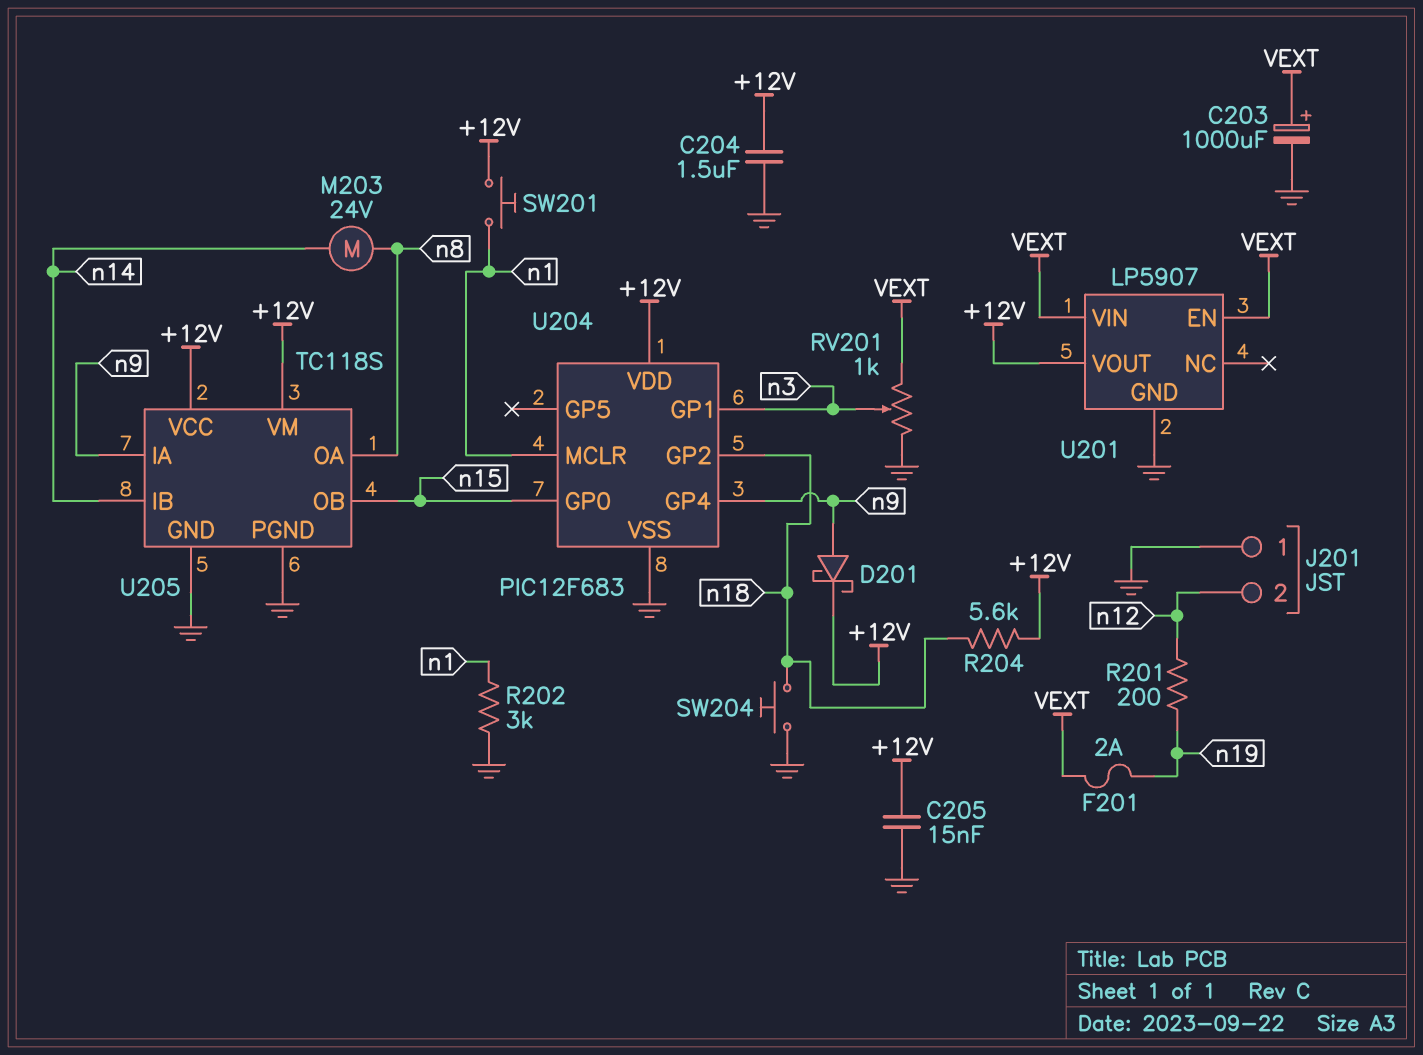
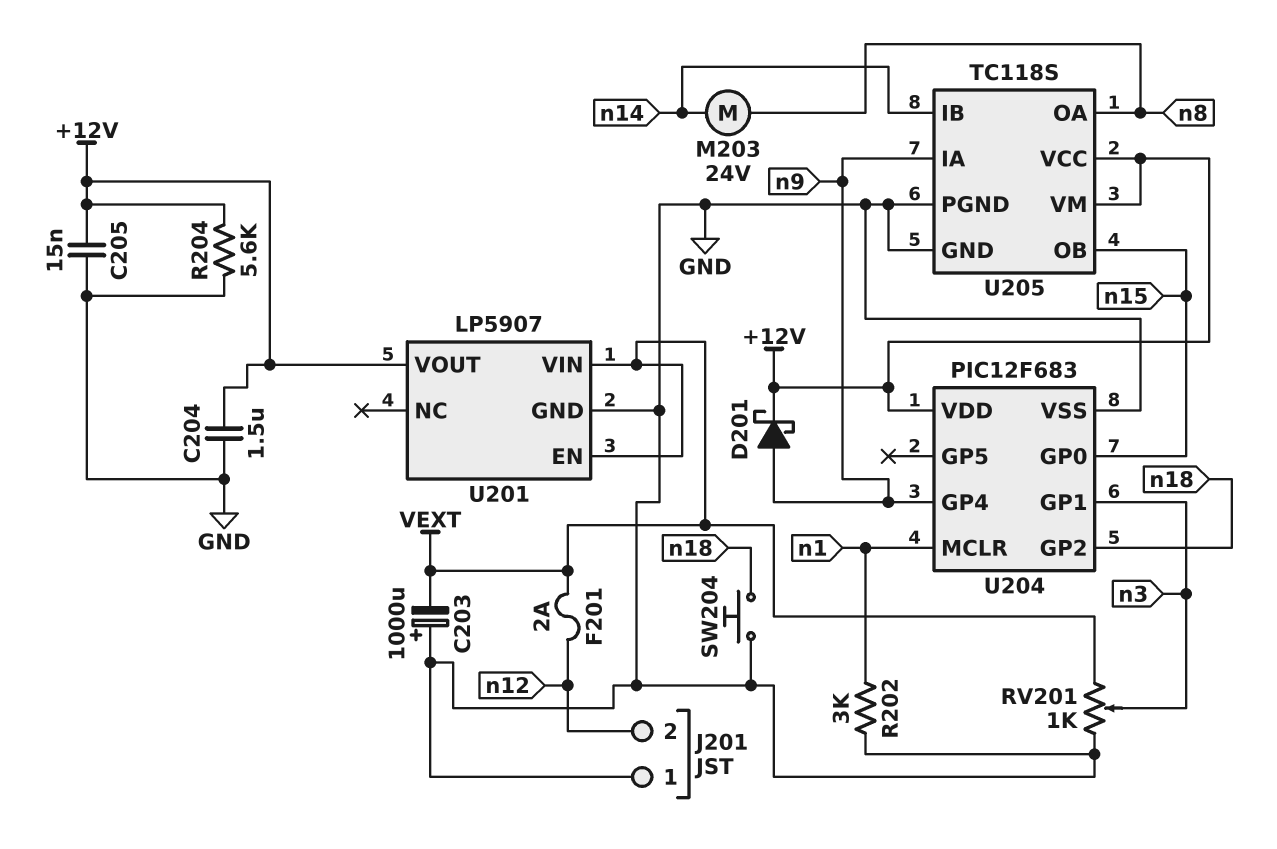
C203: 1000uF (plus VEXT, minus GND) -> 1000uF (plus GND, minus VEXT)
F201: 2A (VEXT, n19) -> 2A (VEXT, n12)
R201: 200 (n12, n19) -> none
R204: 5.6k (+12V, n18) -> 5.6k (+12V, GND)
SW201: button (+12V, n1) -> none

